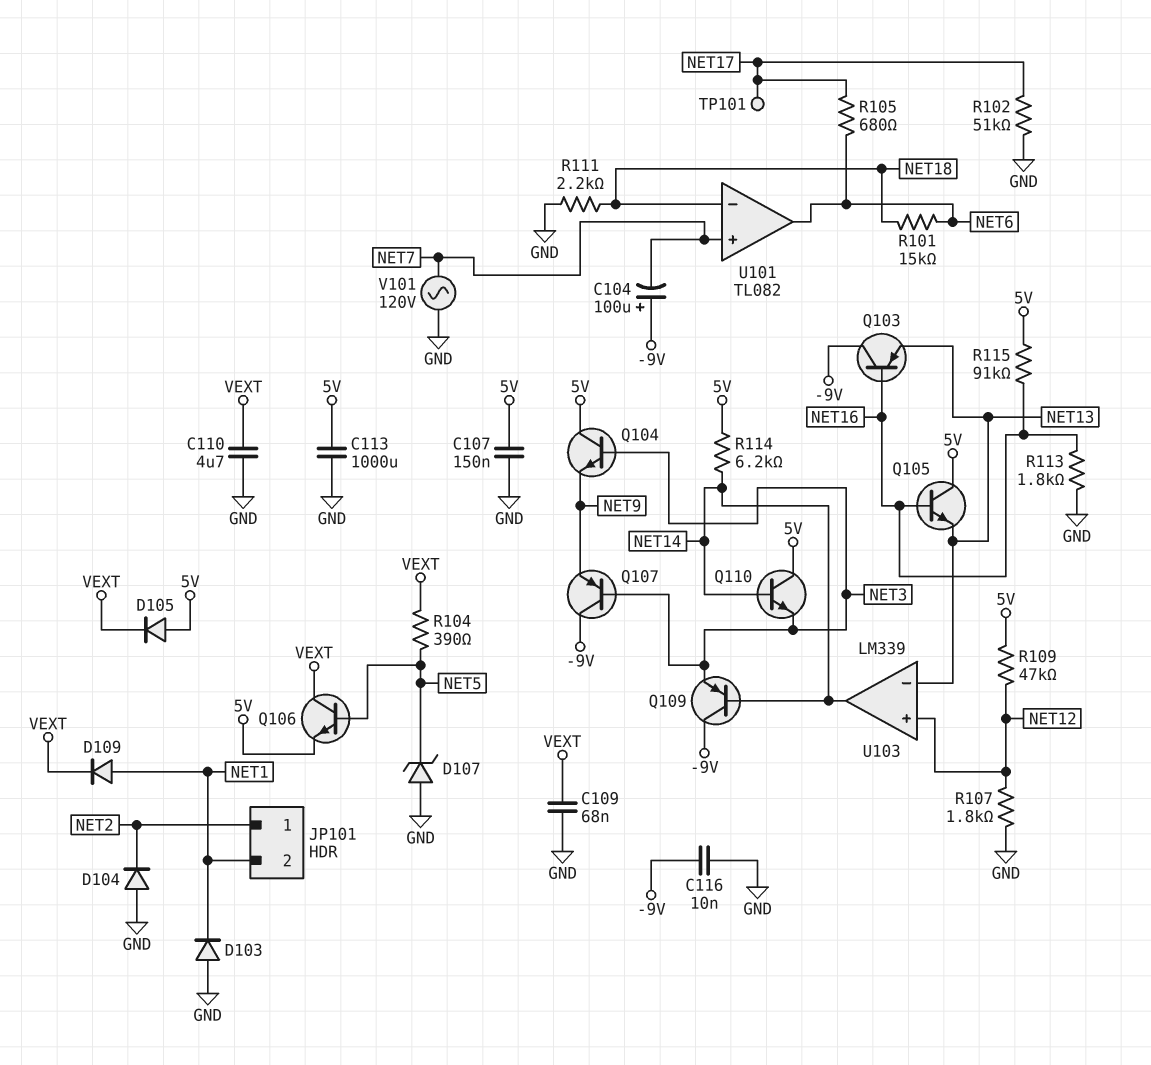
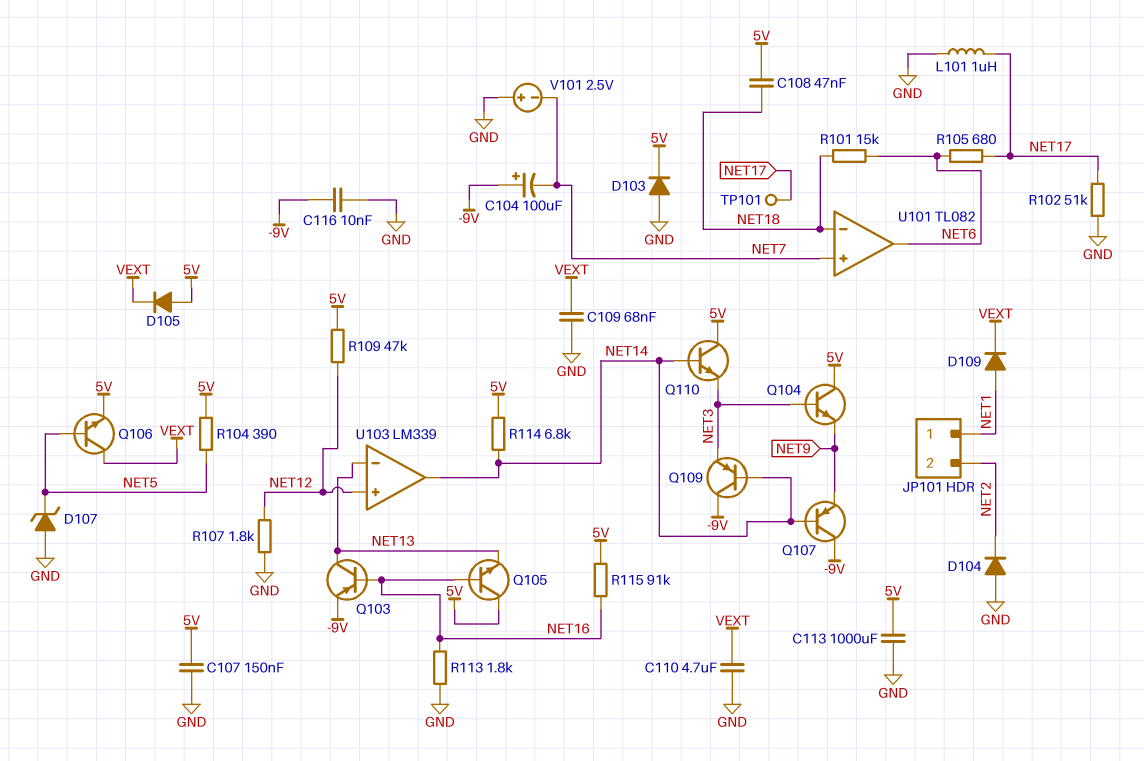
C108: none -> 47nF (5V, NET18)
D103: diode (A GND, K NET1) -> diode (A GND, K 5V)
JP101 pin 1: NET2 -> NET1
JP101 pin 2: NET1 -> NET2
L101: none -> 1uH (GND, NET17)
Q103: PNP (B NET16, C -9V, E NET13) -> PNP (B NET16, C NET13, E -9V)
Q107: PNP (B NET3, C -9V, E NET9) -> PNP (B NET14, C -9V, E NET9)
R104: 390 (NET5, VEXT) -> 390 (5V, NET5)
R111: 2.2k (GND, NET18) -> none
R114: 6.2k (5V, NET14) -> 6.8k (5V, NET14)
V101: AC 120V (GND, NET7) -> 2.5V (plus GND, minus NET7)

